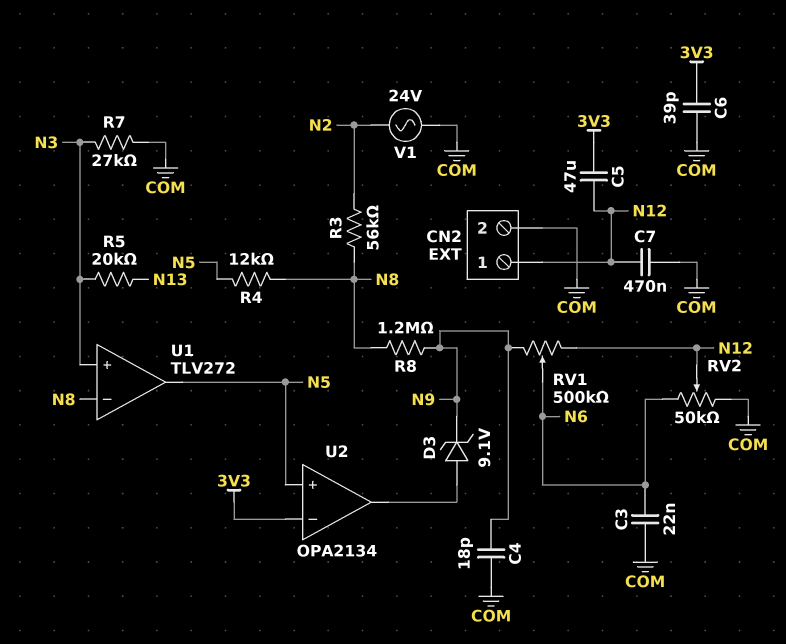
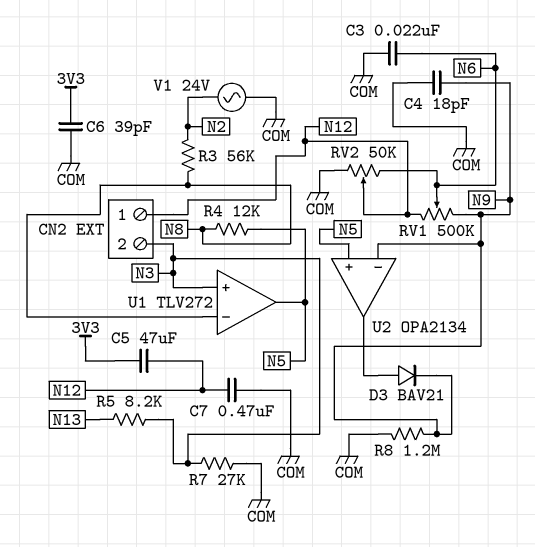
CN2 pin 2: COM -> N3
D3: zener 9.1V (A U2/out, K N9) -> diode BAV21 (A U2/out, K N9)
R5: 20k (N3, N13) -> 8.2k (N3, N13)
R8: 1.2M (N8, N9) -> 1.2M (COM, N9)
U2 pin in-: 3V3 -> N9

